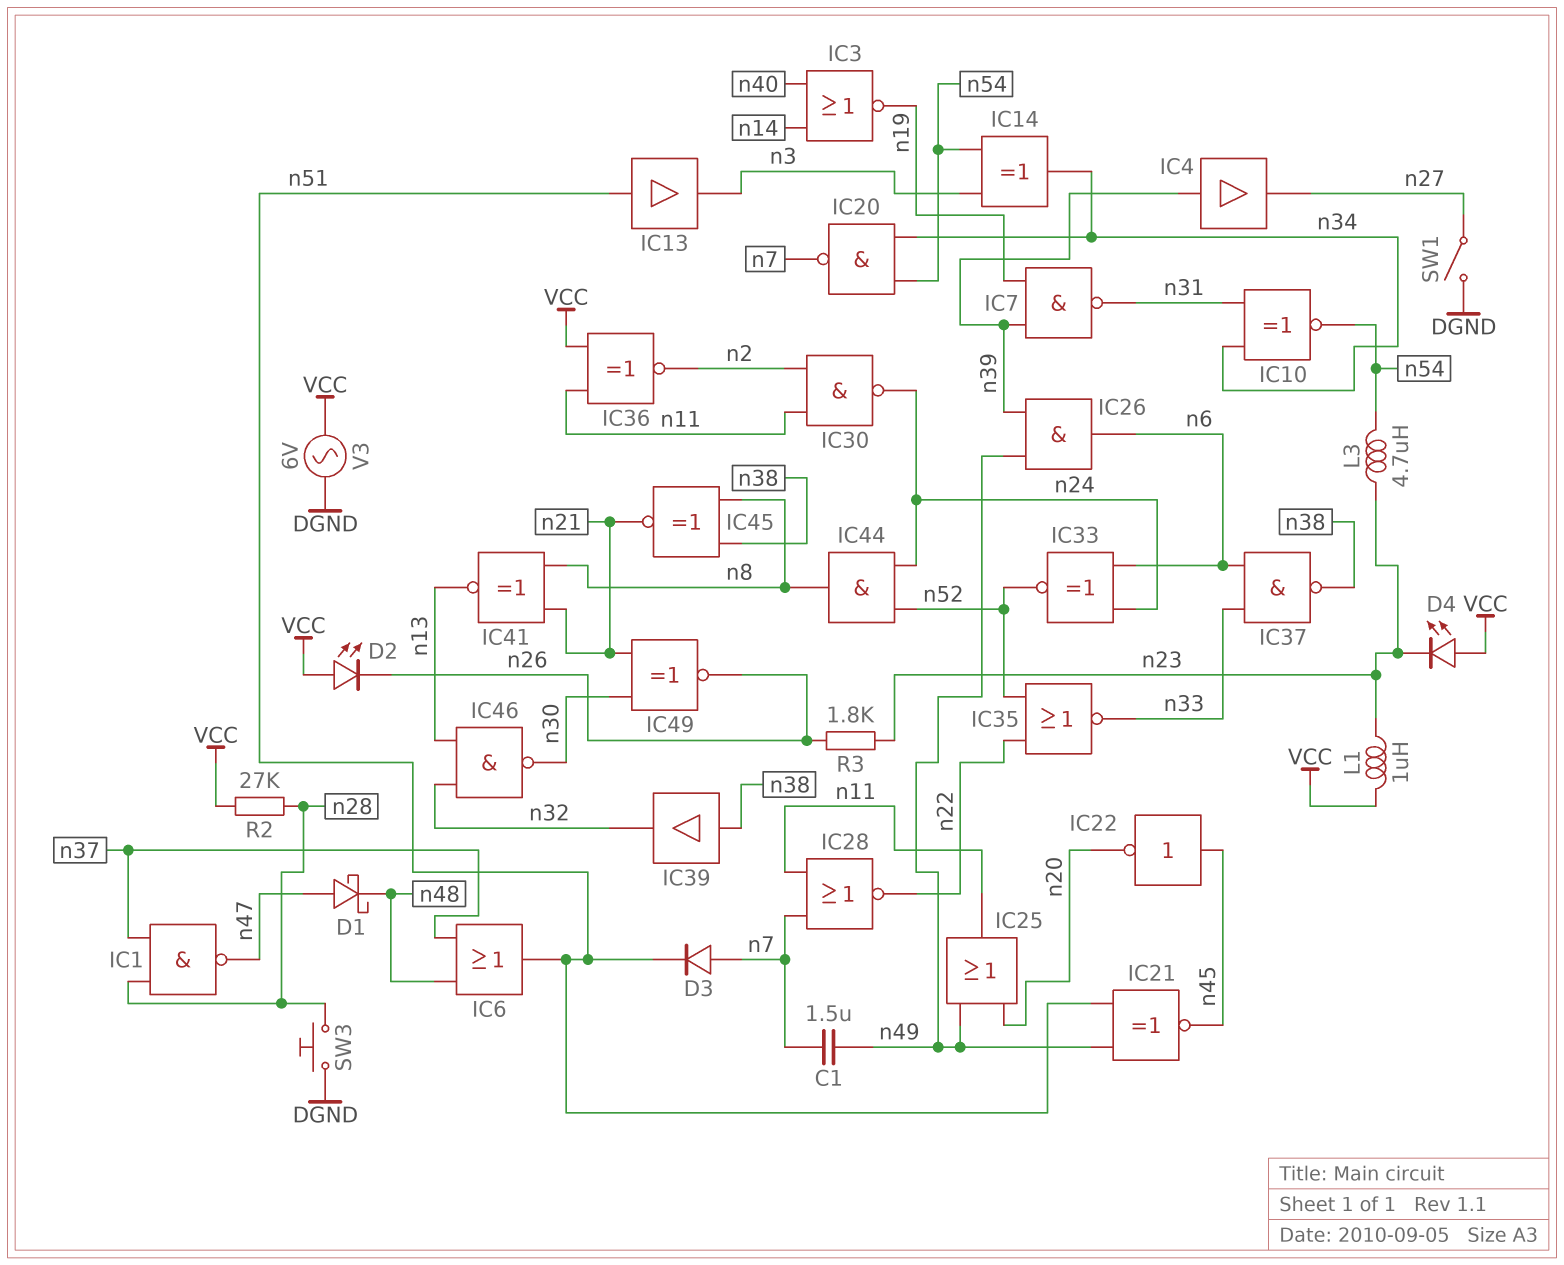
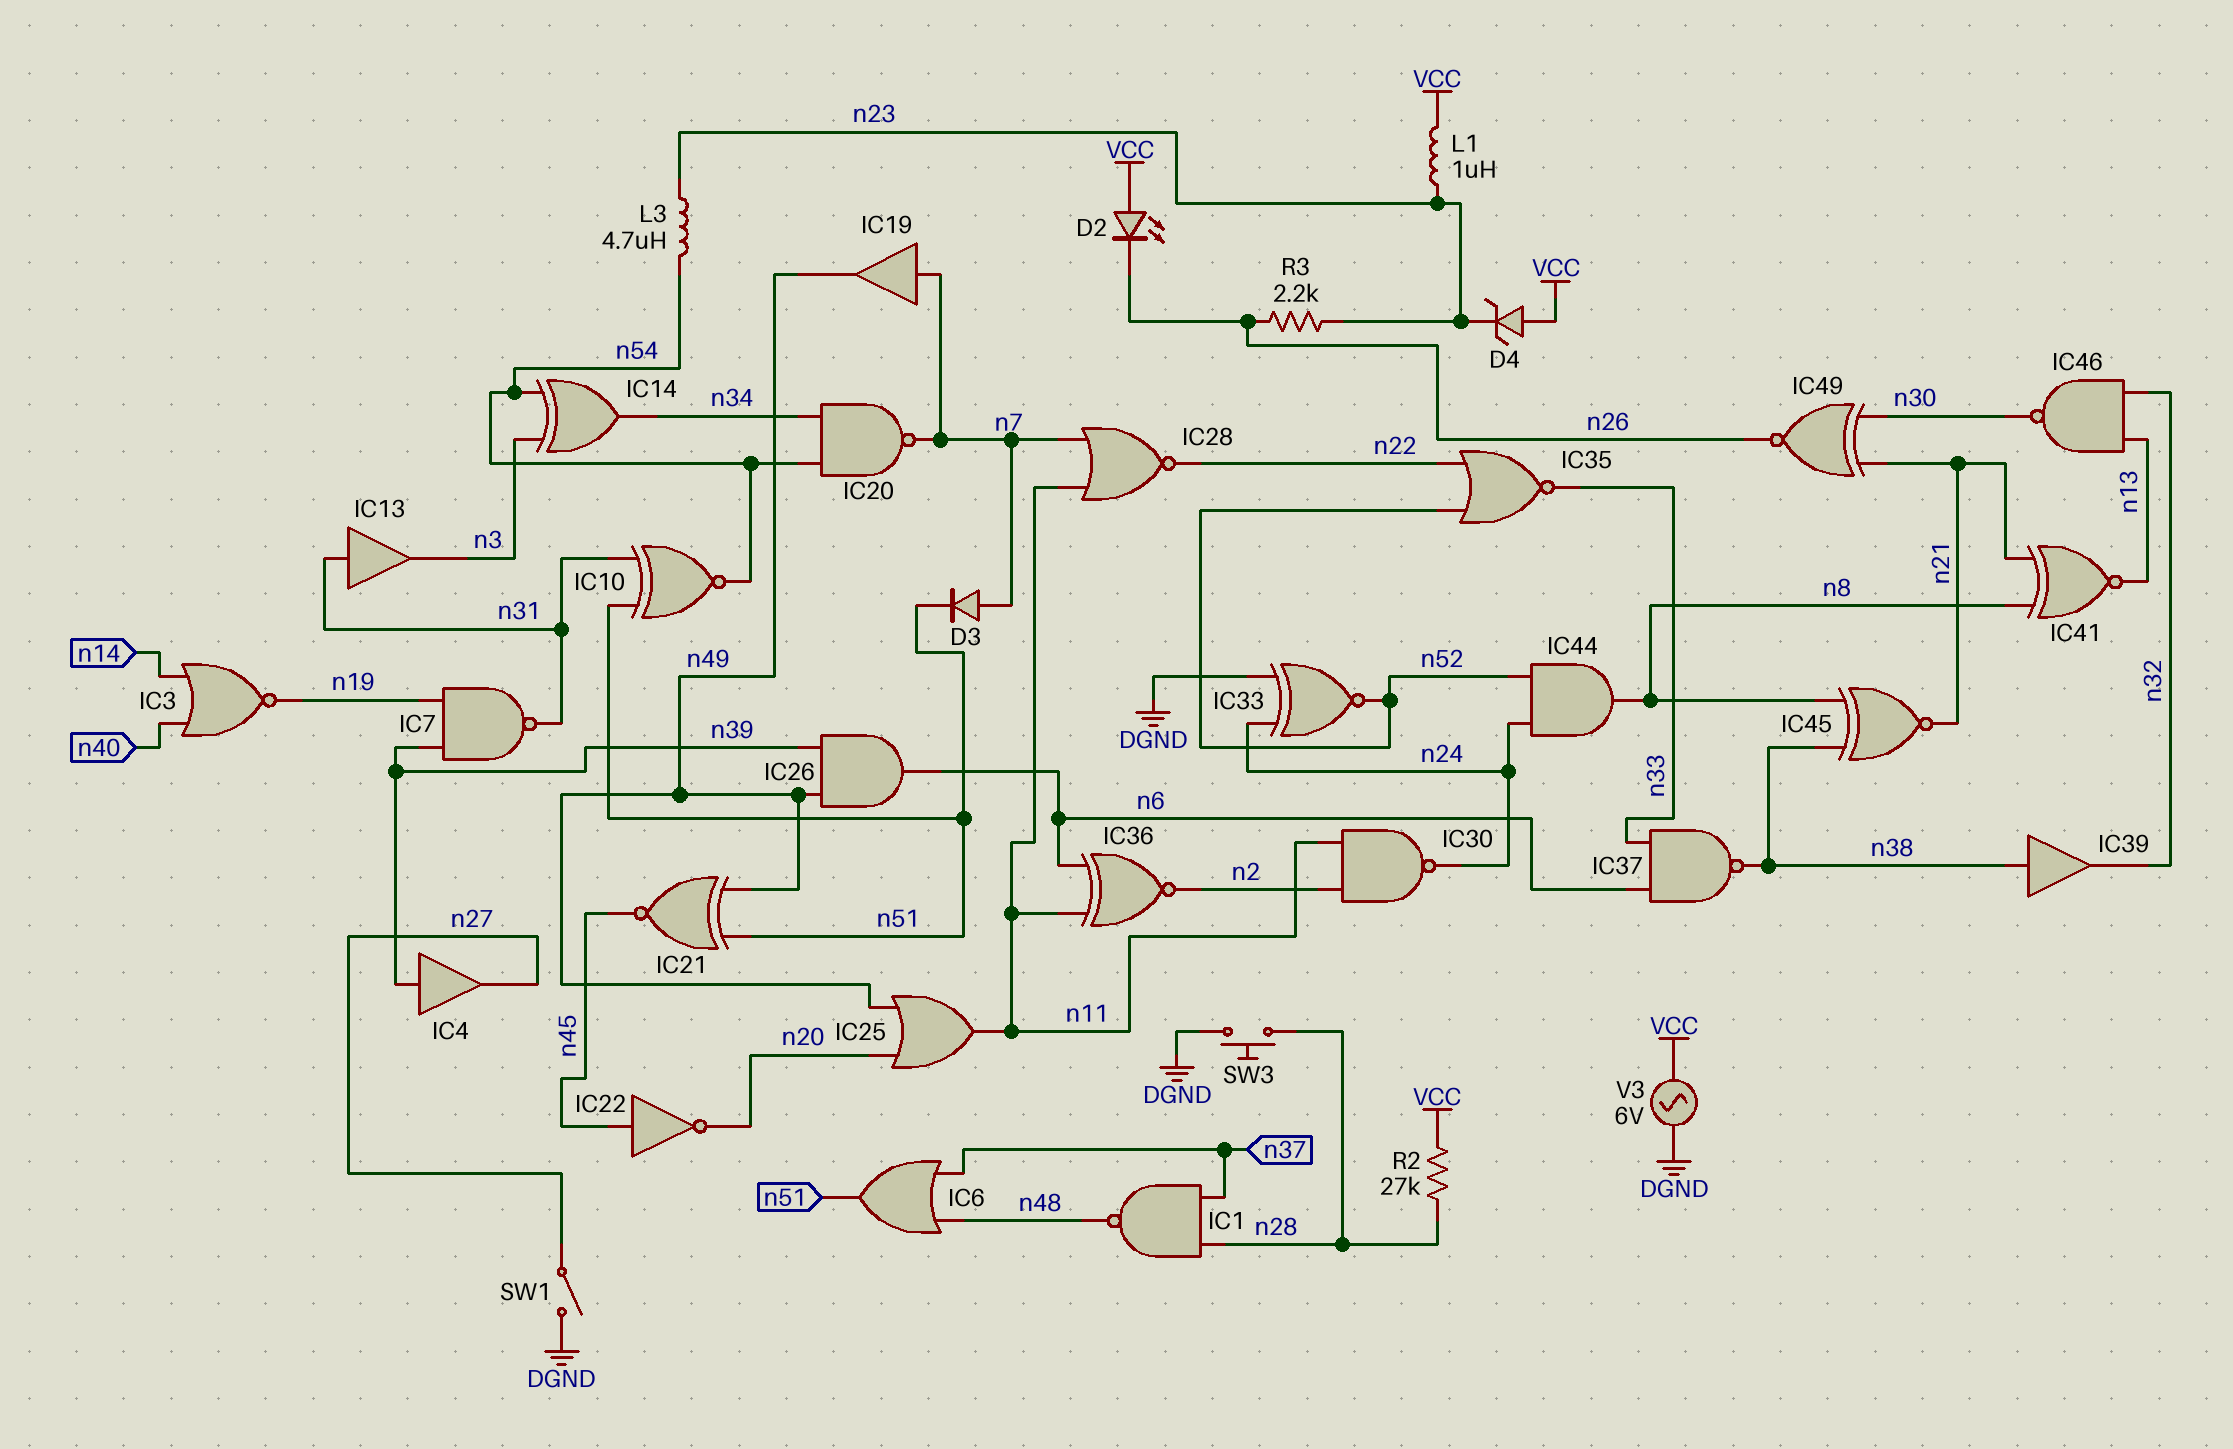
C1: 1.5uF (n7, n49) -> none
D1: schottky (A n47, K n48) -> none
D4: LED (A VCC, K n23) -> zener (A VCC, K n23)
IC1: NAND (in n28, in n37, out n47) -> NAND (in n28, in n37, out n48)
IC10: XNOR (in n31, in n34, out n54) -> XNOR (in n31, in n51, out n54)
IC13: buffer (in n51, out n3) -> buffer (in n31, out n3)
IC19: none -> buffer (in n7, out n49)
IC33: XNOR (in n6, in n24, out n52) -> XNOR (in DGND, in n24, out n52)
IC36: XNOR (in VCC, in n11, out n2) -> XNOR (in n6, in n11, out n2)
R3: 1.8k (n23, n26) -> 2.2k (n23, n26)

